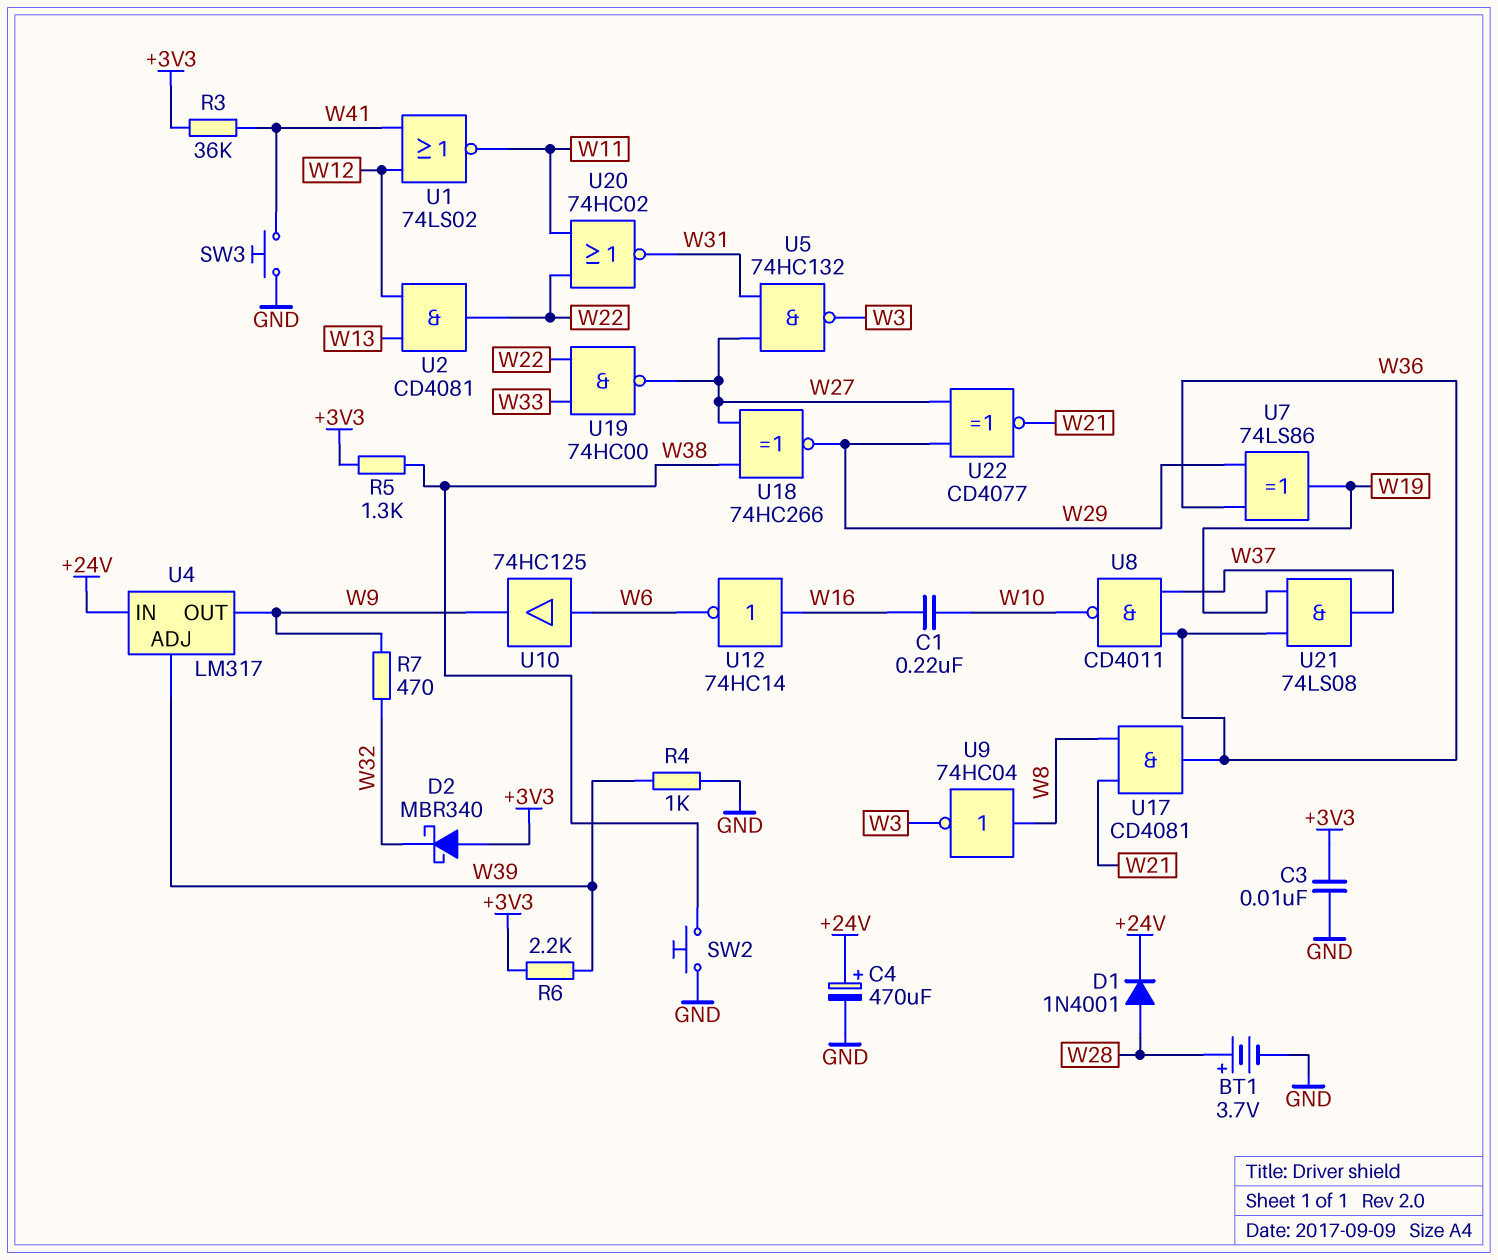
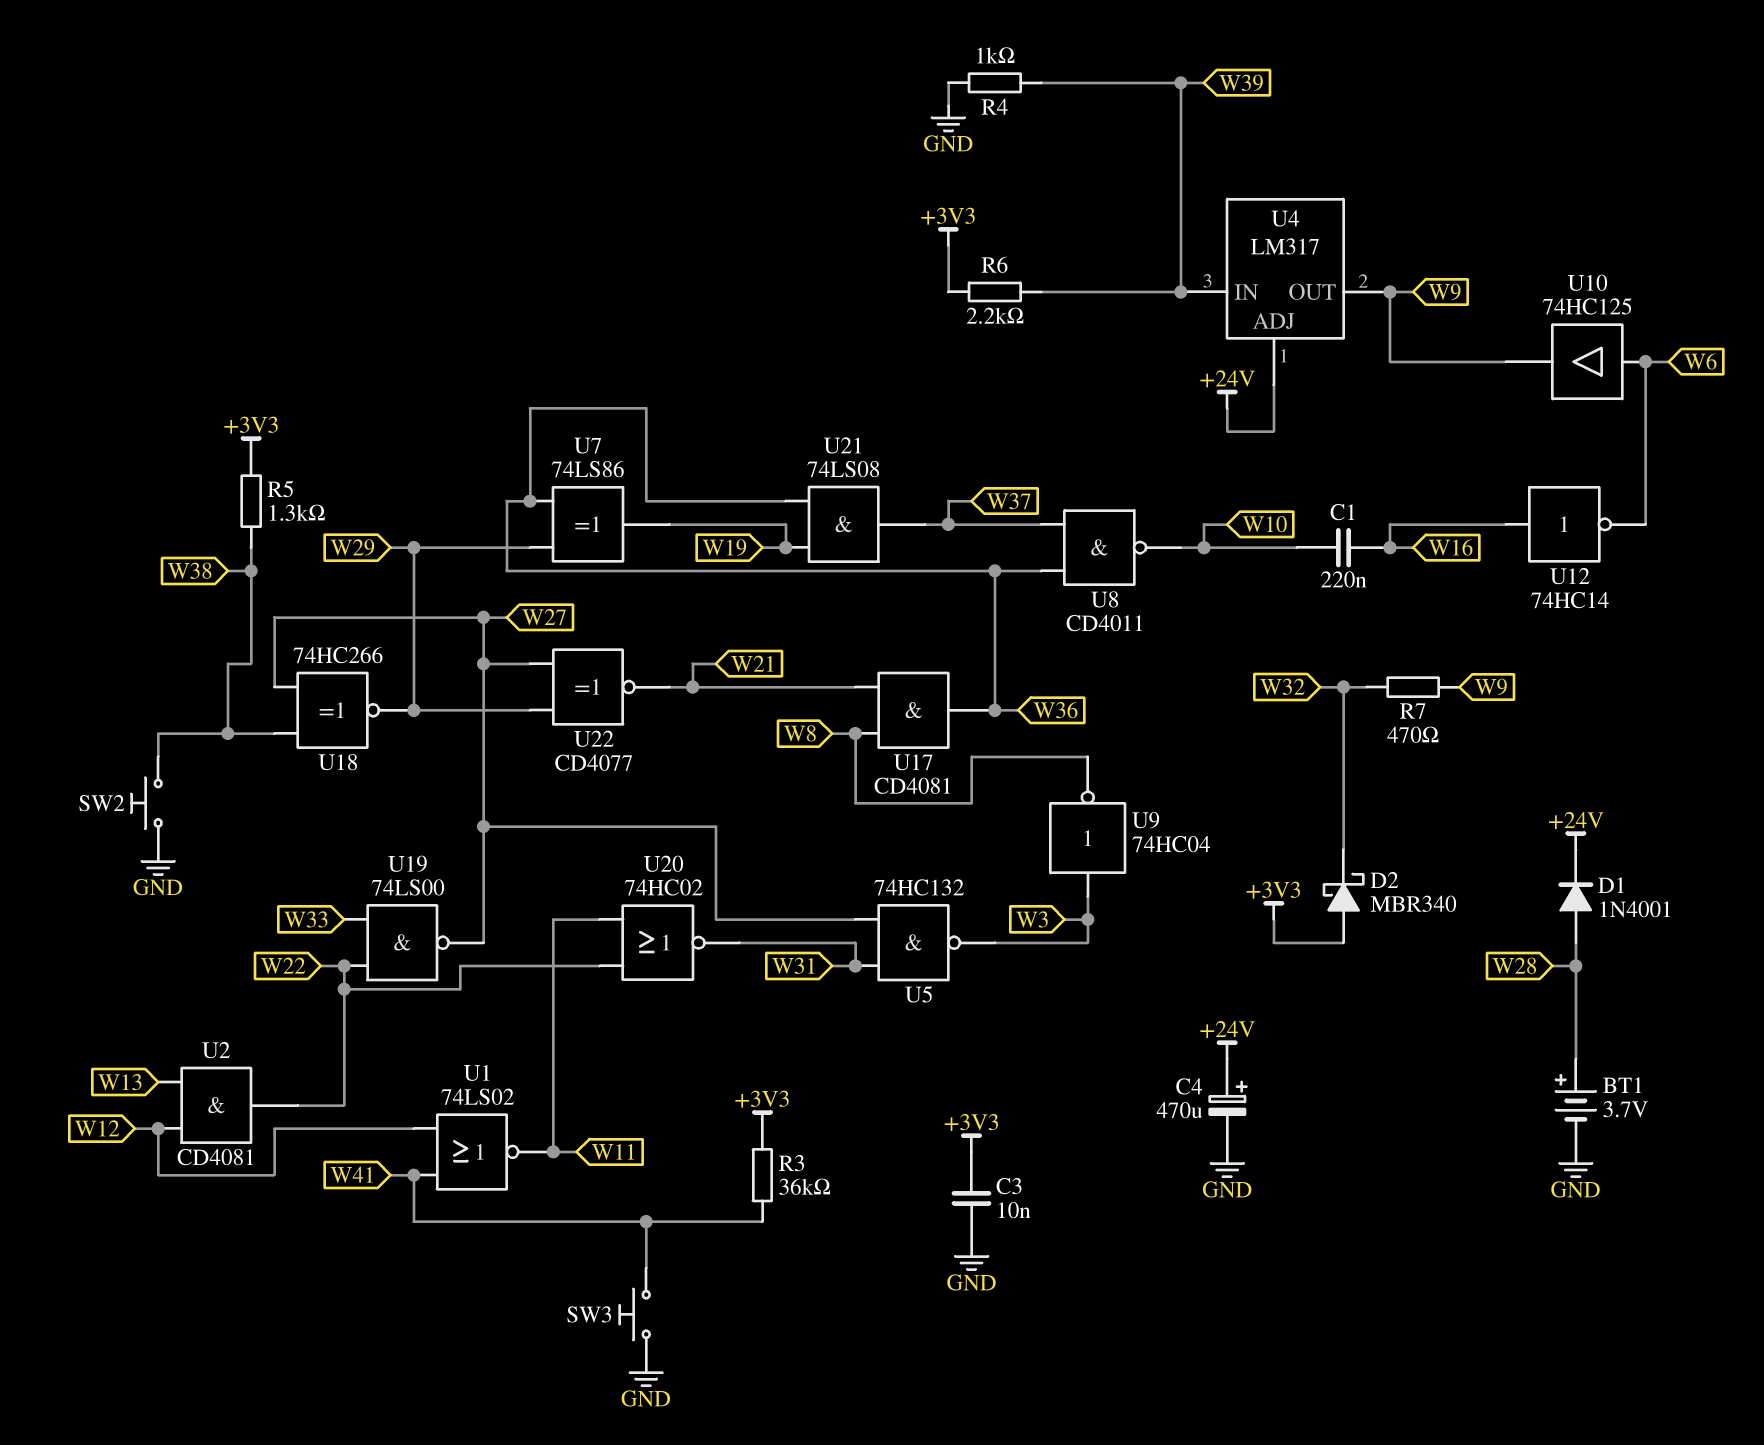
U4 pin ADJ: W39 -> +24V
U4 pin IN: +24V -> W39
U9: NOT 74HC04 (in W8, out W3) -> NOT 74HC04 (in W3, out W8)
U19: NAND 74HC00 (in W22, in W33, out W27) -> NAND 74LS00 (in W22, in W33, out W27)

